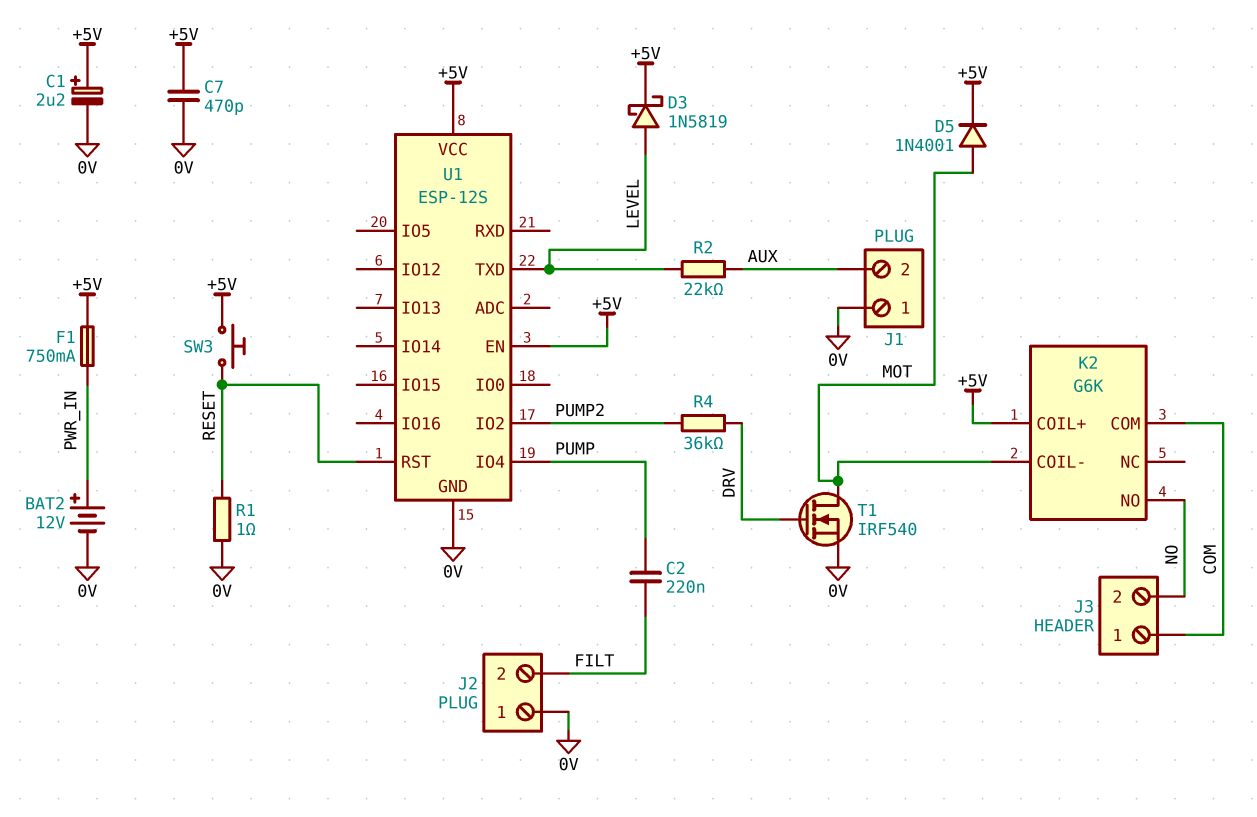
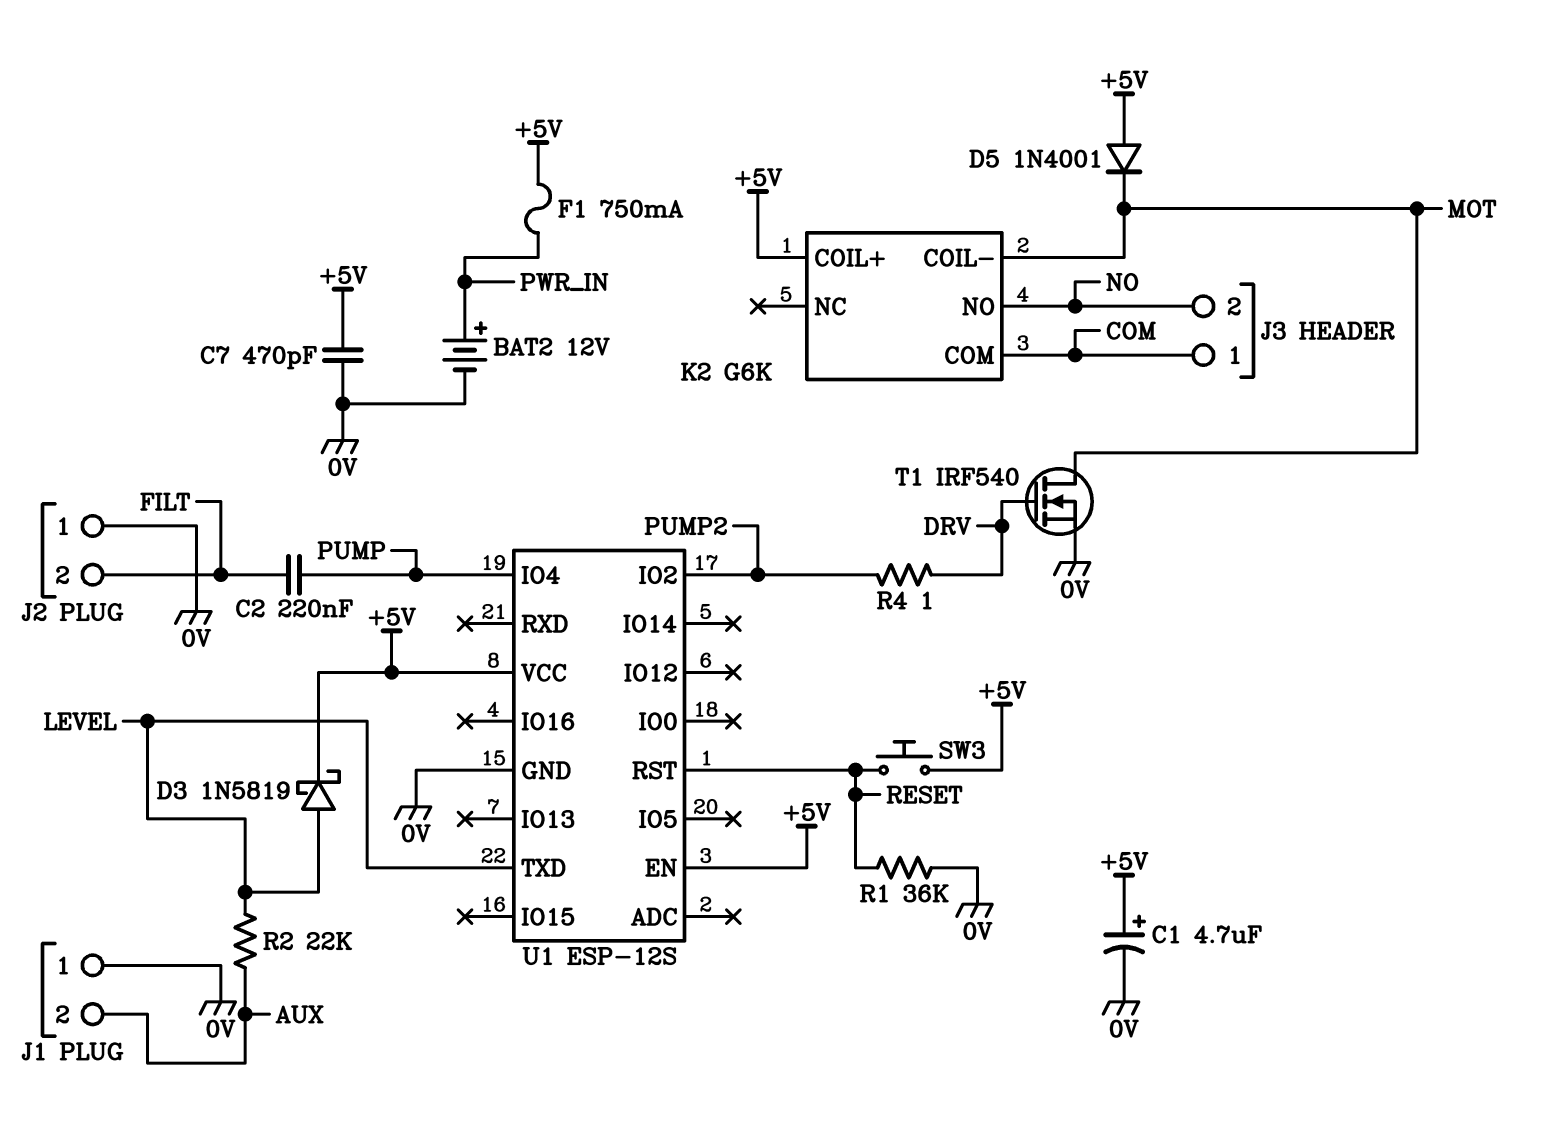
C1: 2.2uF (plus +5V, minus 0V) -> 4.7uF (plus +5V, minus 0V)
D5: diode 1N4001 (A MOT, K +5V) -> diode 1N4001 (A +5V, K MOT)
R1: 1 (0V, RESET) -> 36k (0V, RESET)
R4: 36k (DRV, PUMP2) -> 1 (DRV, PUMP2)

